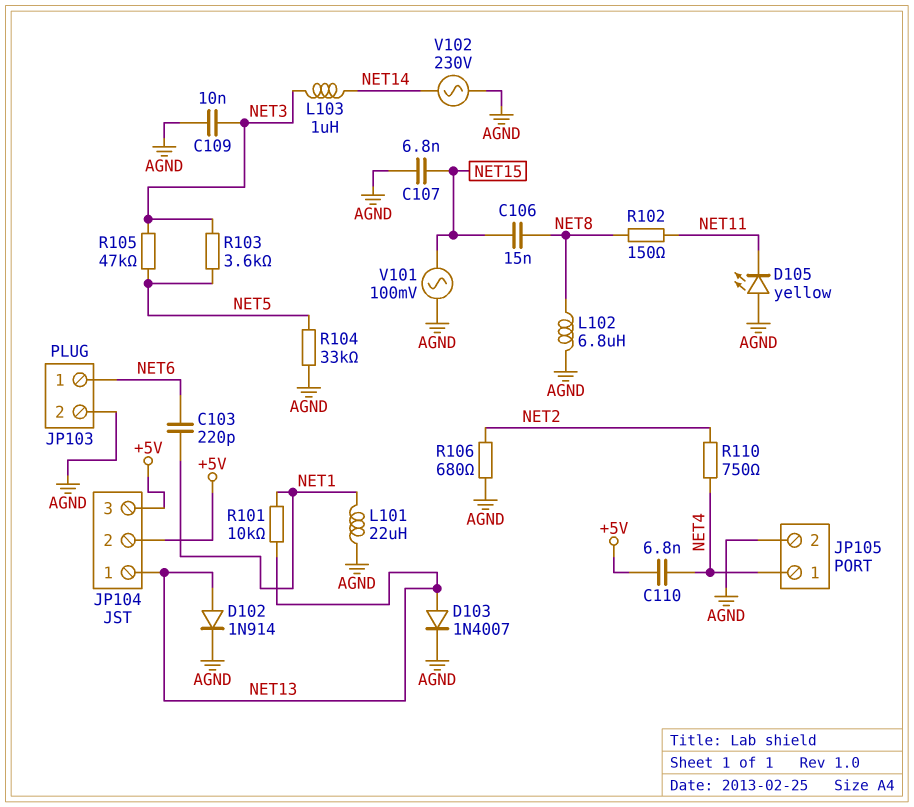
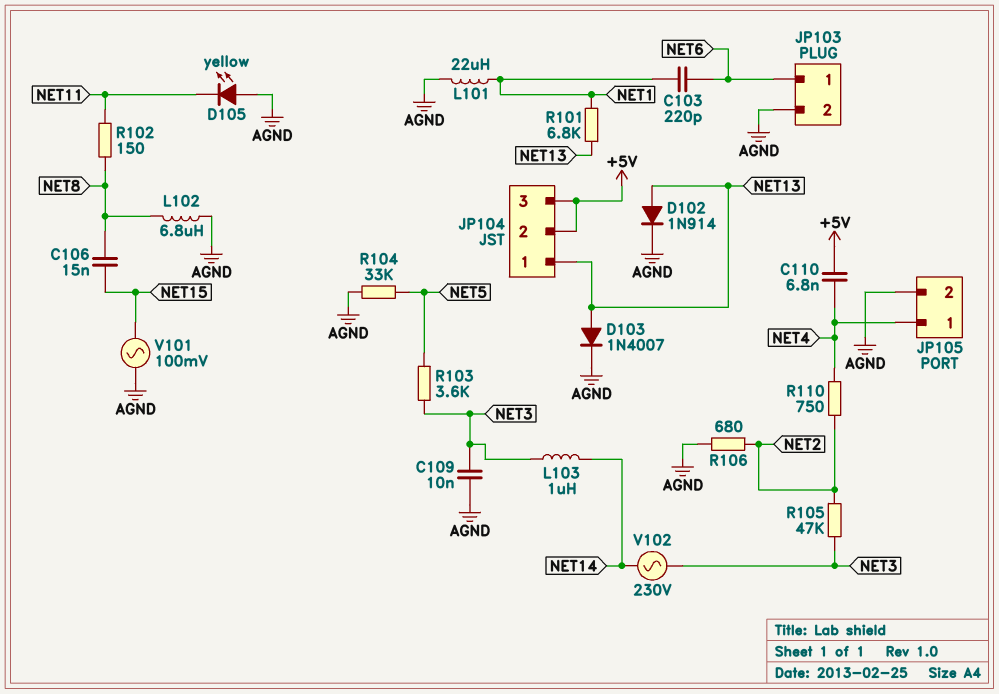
C107: 6.8nF (AGND, NET15) -> none
R101: 10k (NET1, NET13) -> 6.8k (NET1, NET13)
R105: 47k (NET3, NET5) -> 47k (NET2, NET3)
V102: AC 230V (AGND, NET14) -> AC 230V (NET3, NET14)

